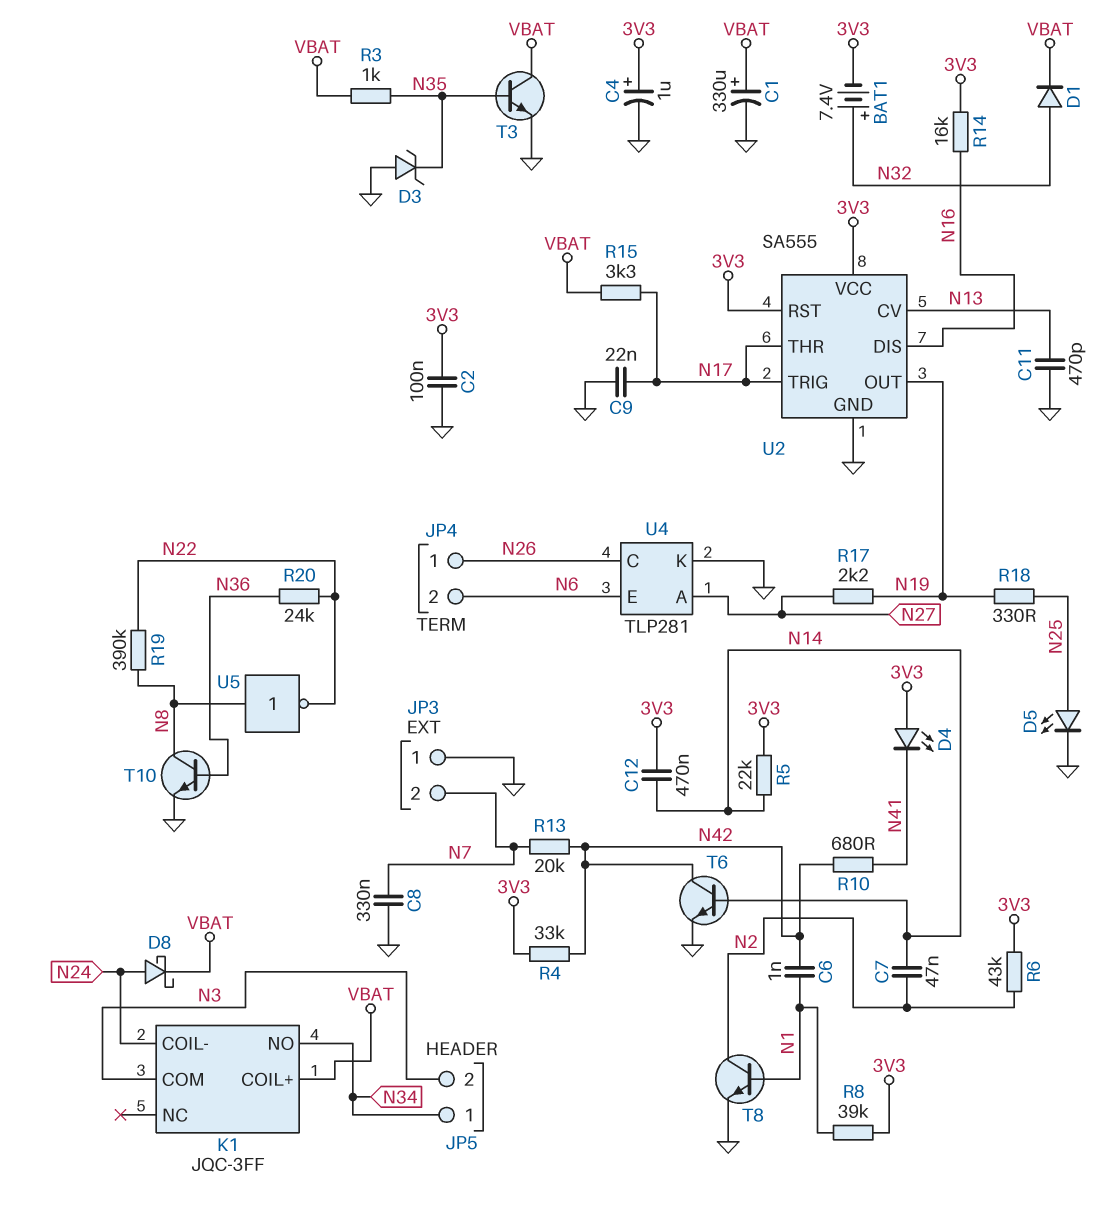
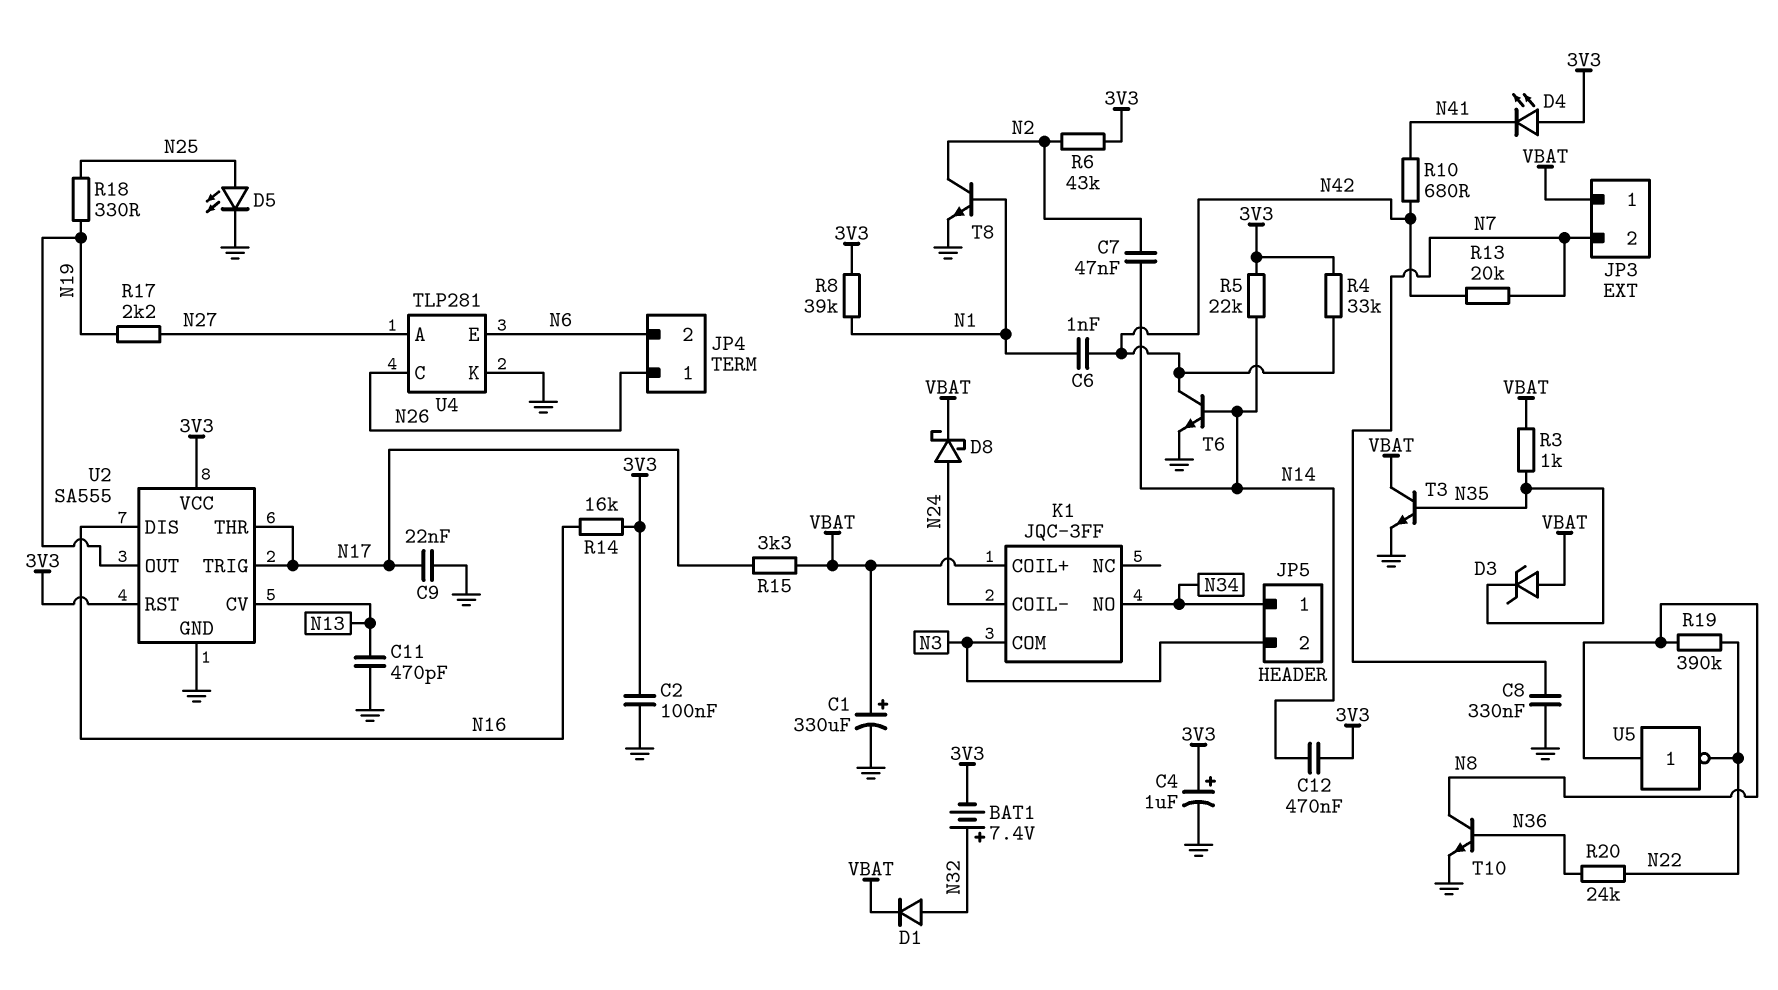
D3: zener (A GND, K N35) -> zener (A VBAT, K N35)
JP3 pin 1: GND -> VBAT

